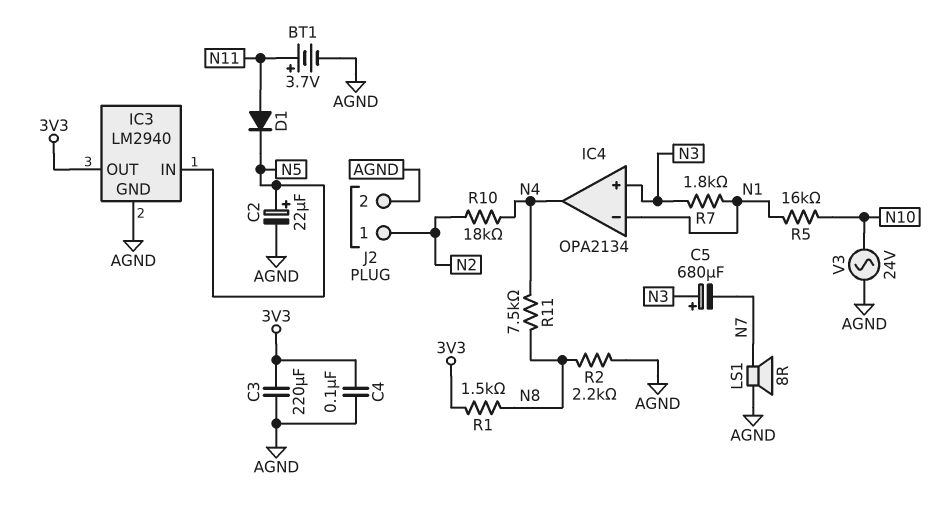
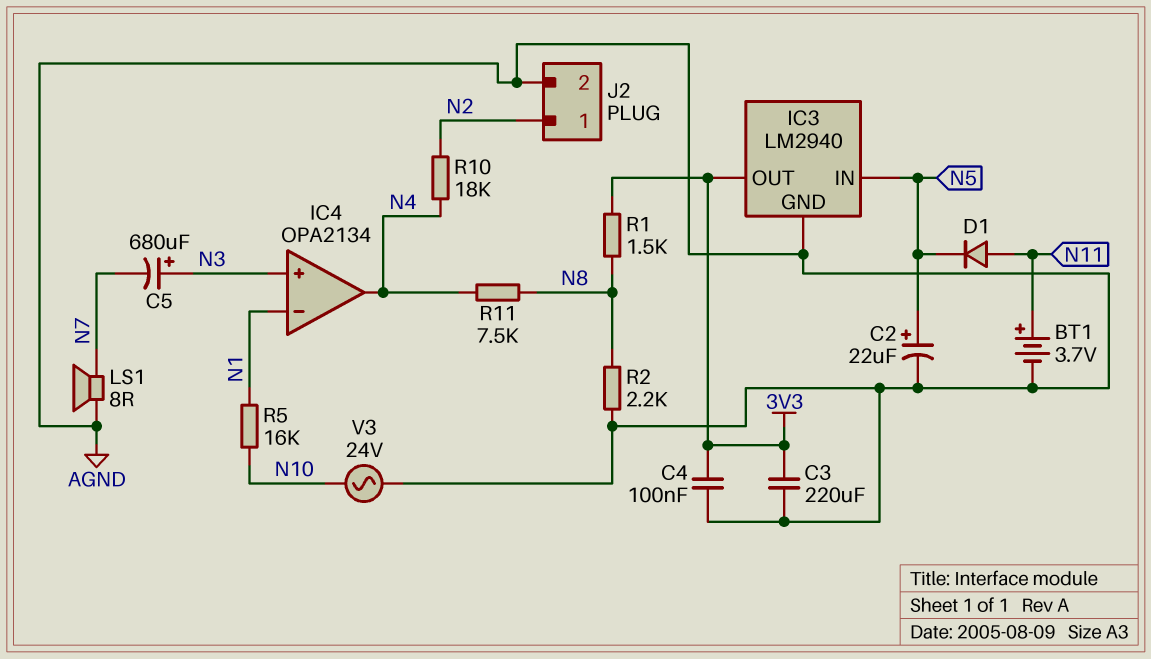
R7: 1.8k (N1, N3) -> none

